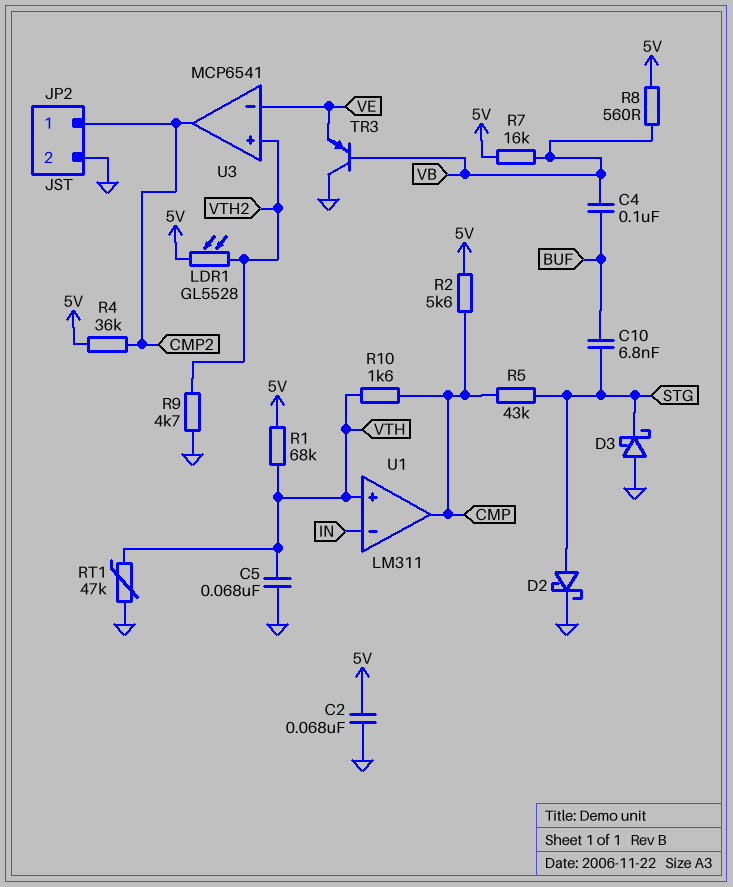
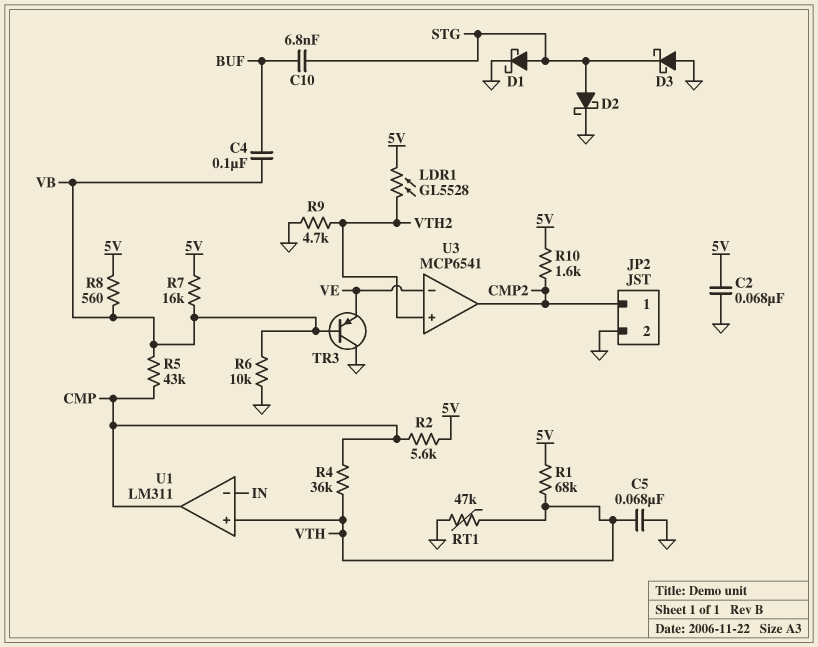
D1: none -> schottky (A STG, K GND)
R4: 36k (5V, CMP2) -> 36k (CMP, VTH)
R5: 43k (CMP, STG) -> 43k (CMP, VB)
R6: none -> 10k (GND, VB)
R10: 1.6k (CMP, VTH) -> 1.6k (5V, CMP2)

